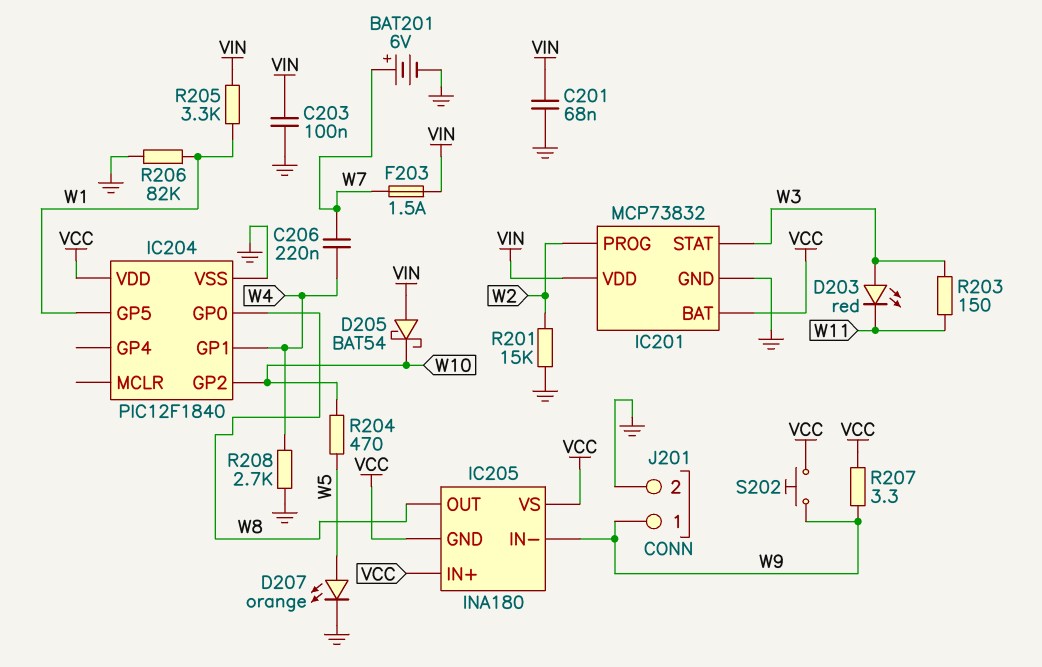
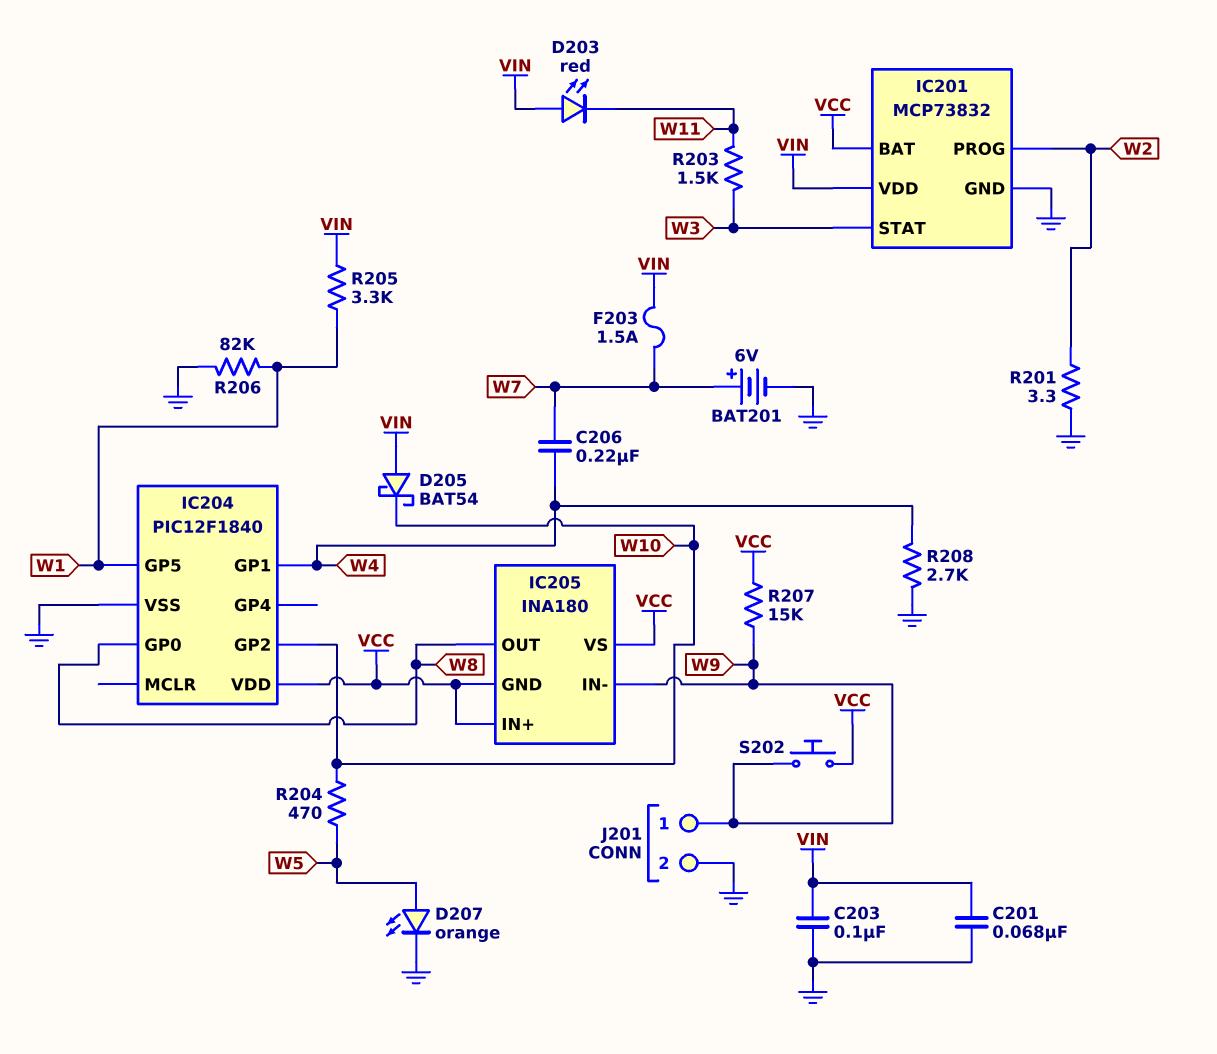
D203: LED red (A W3, K W11) -> LED red (A VIN, K W11)
R201: 15k (GND, W2) -> 3.3 (GND, W2)
R203: 150 (W3, W11) -> 1.5k (W3, W11)
R207: 3.3 (VCC, W9) -> 15k (VCC, W9)

